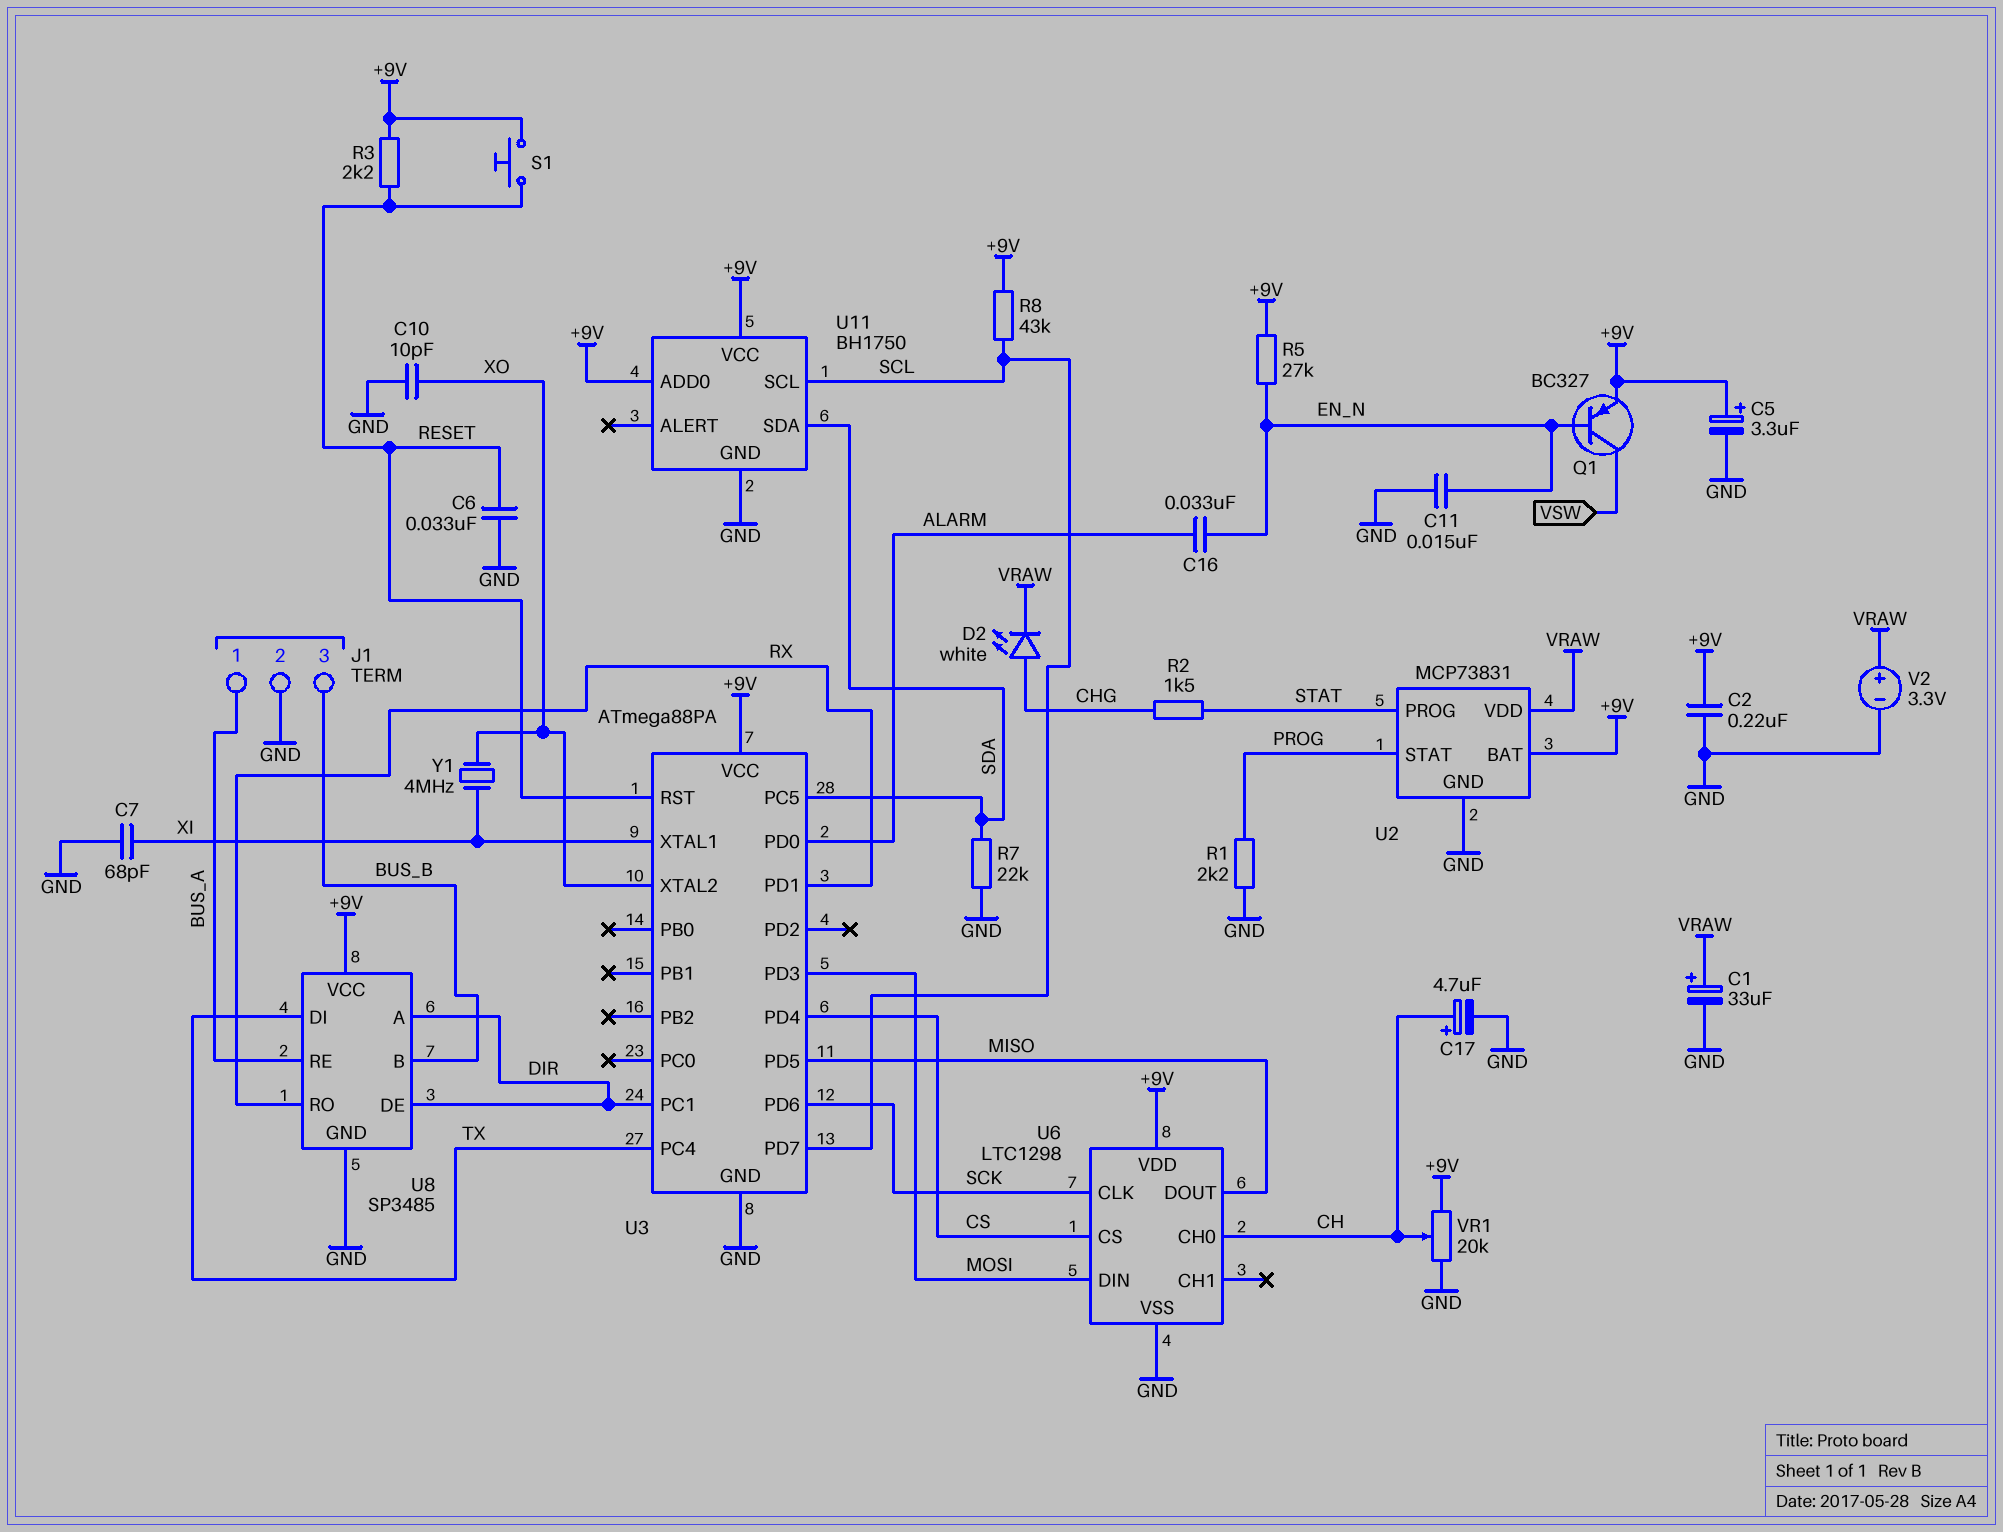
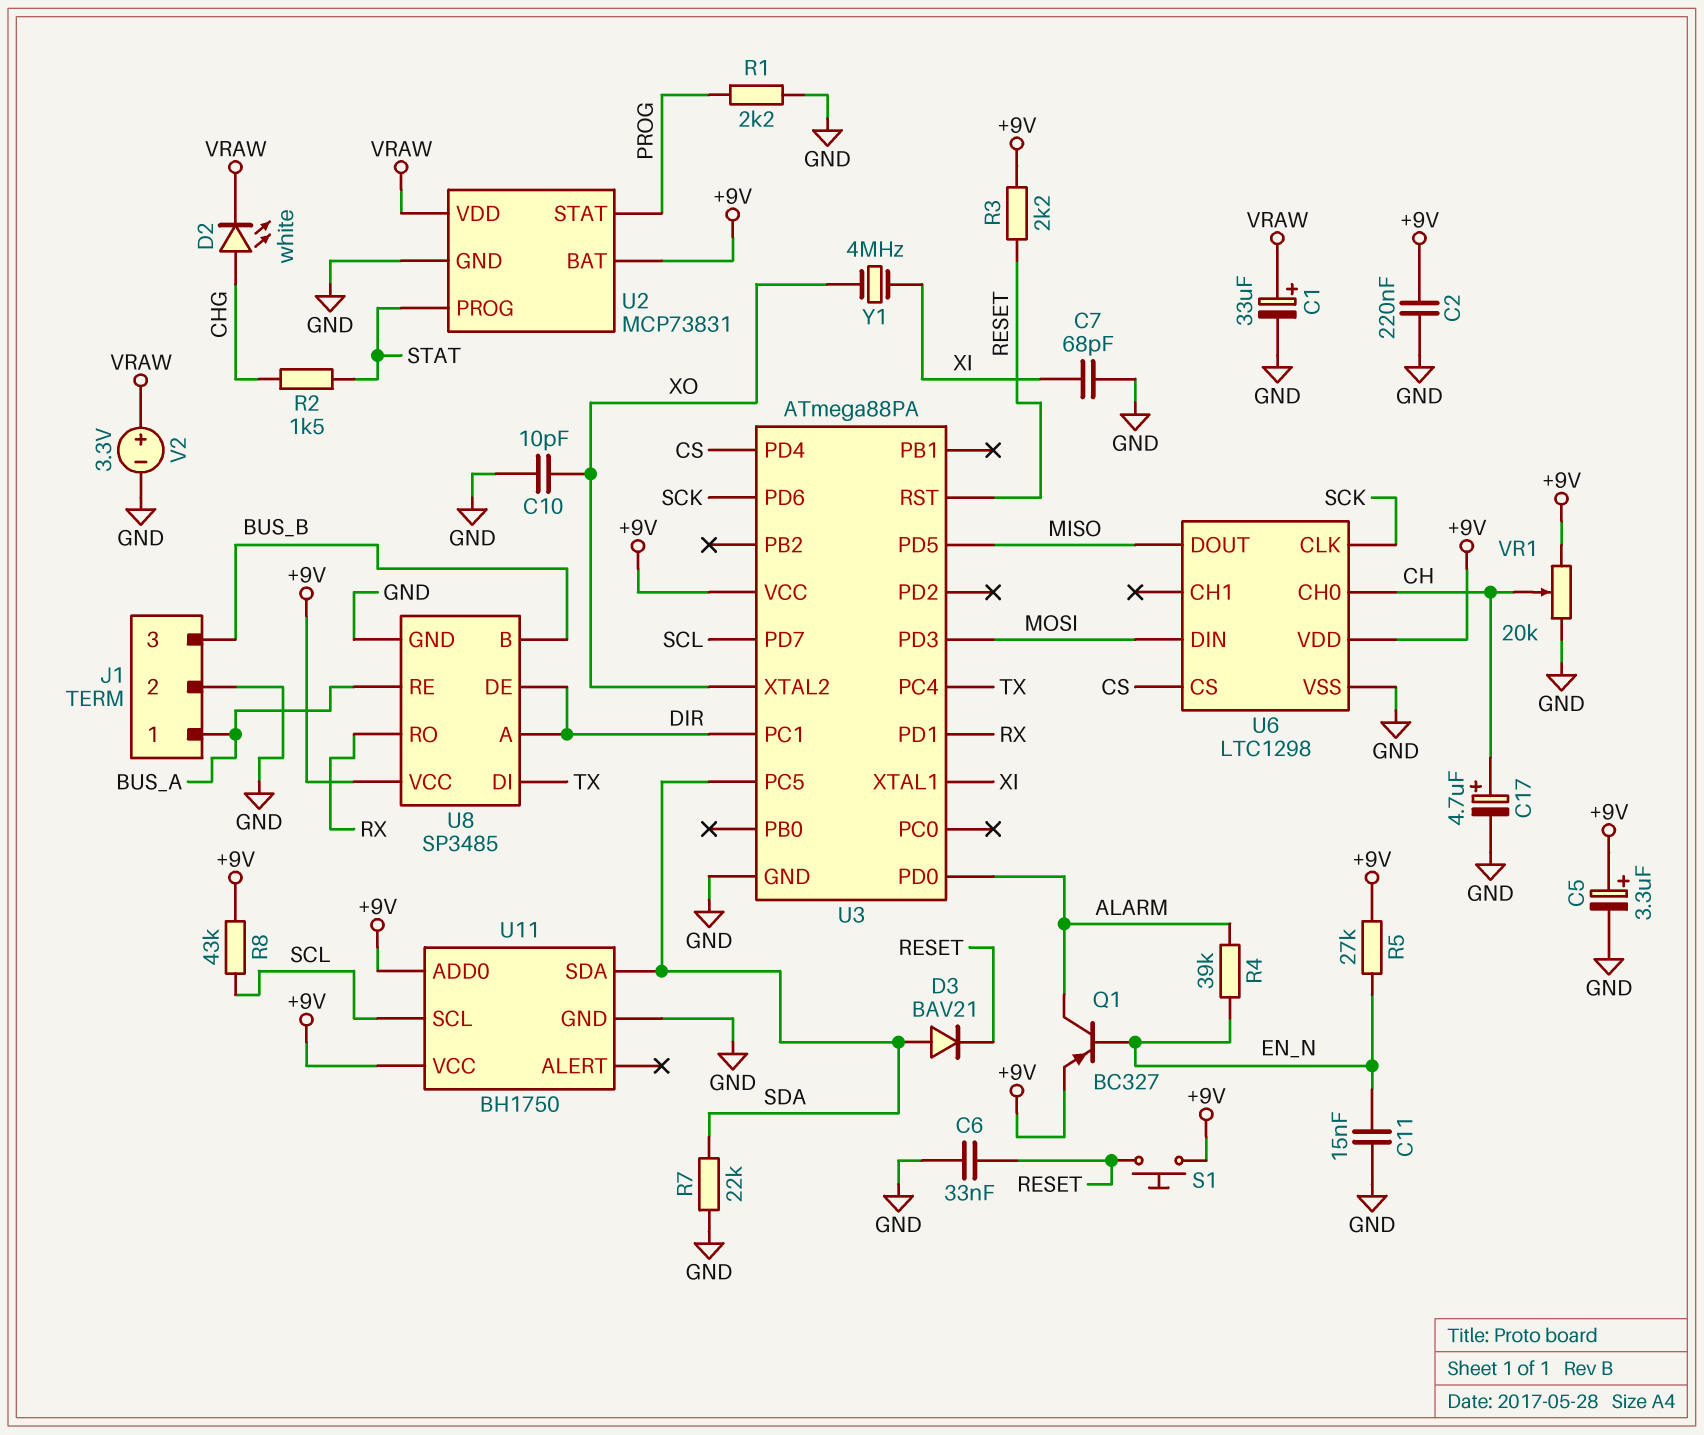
C16: 33nF (ALARM, EN_N) -> none
D3: none -> diode BAV21 (A SDA, K RESET)
Q1: PNP BC327 (B EN_N, C VSW, E +9V) -> PNP BC327 (B EN_N, C ALARM, E +9V)
R4: none -> 39k (ALARM, EN_N)

